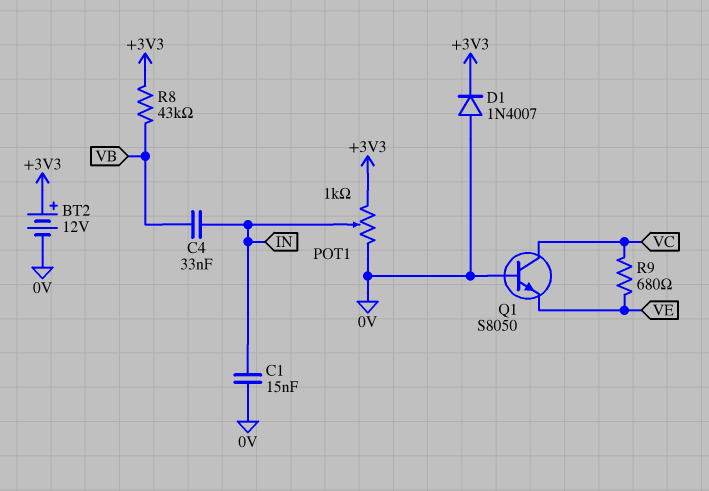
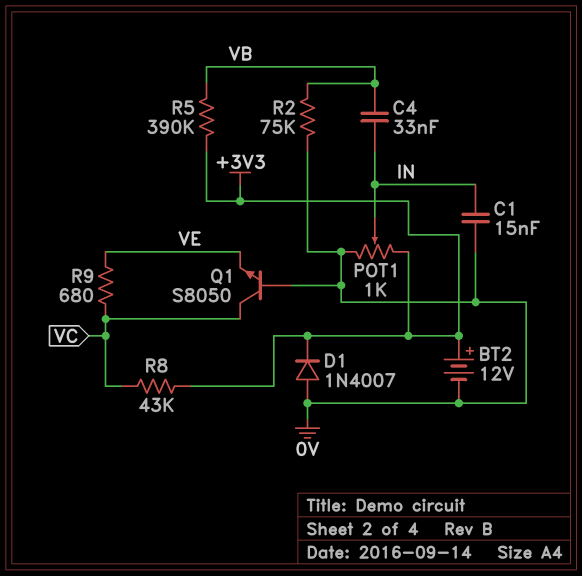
R2: none -> 75k (0V, VB)
R5: none -> 390k (+3V3, VB)
R8: 43k (+3V3, VB) -> 43k (+3V3, VC)

